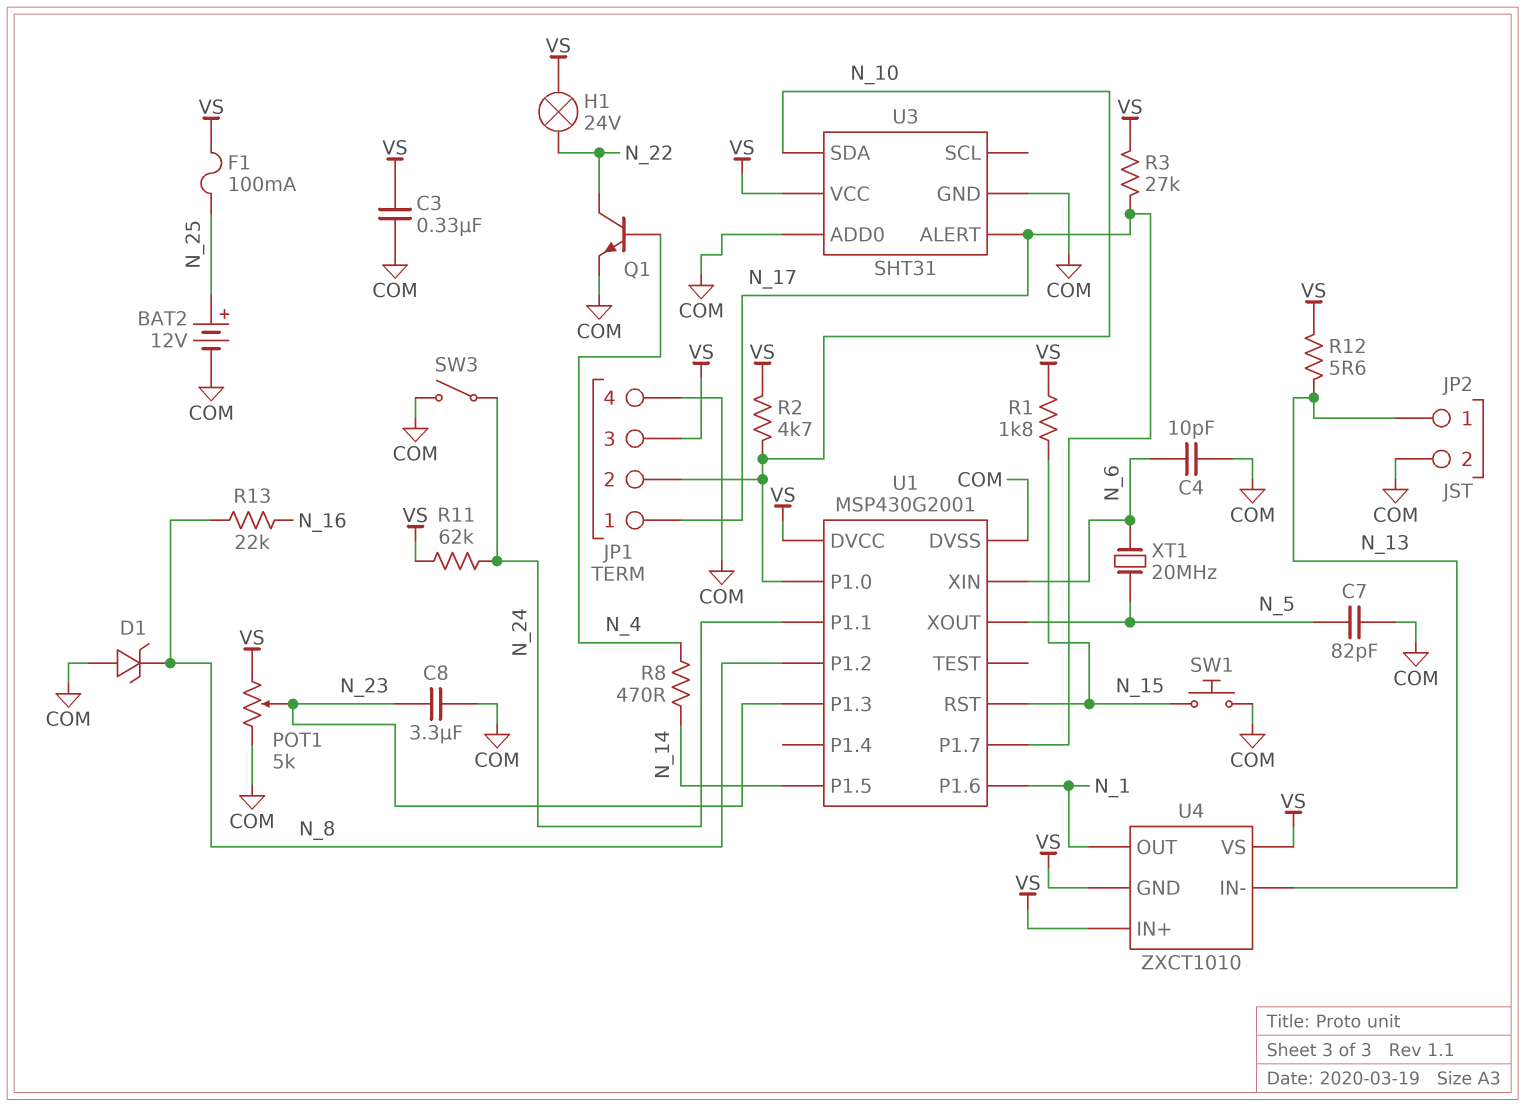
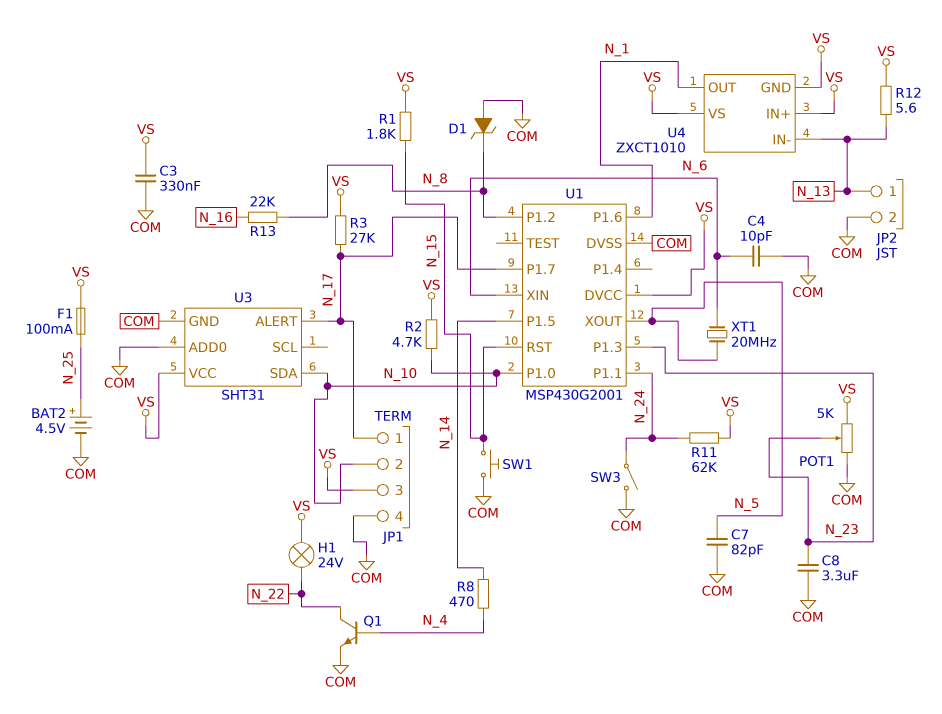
BAT2: 12V (plus N_25, minus COM) -> 4.5V (plus N_25, minus COM)

